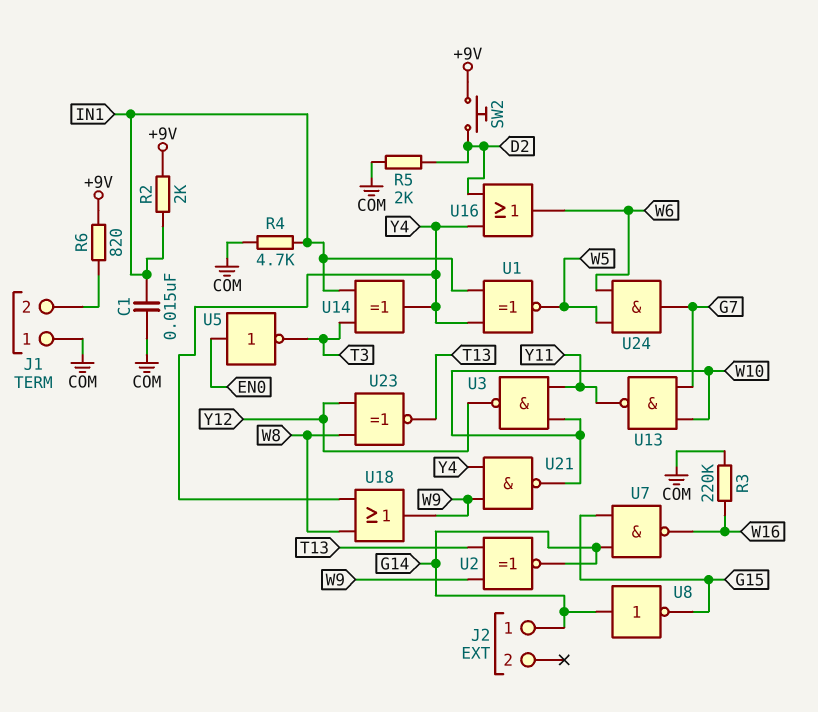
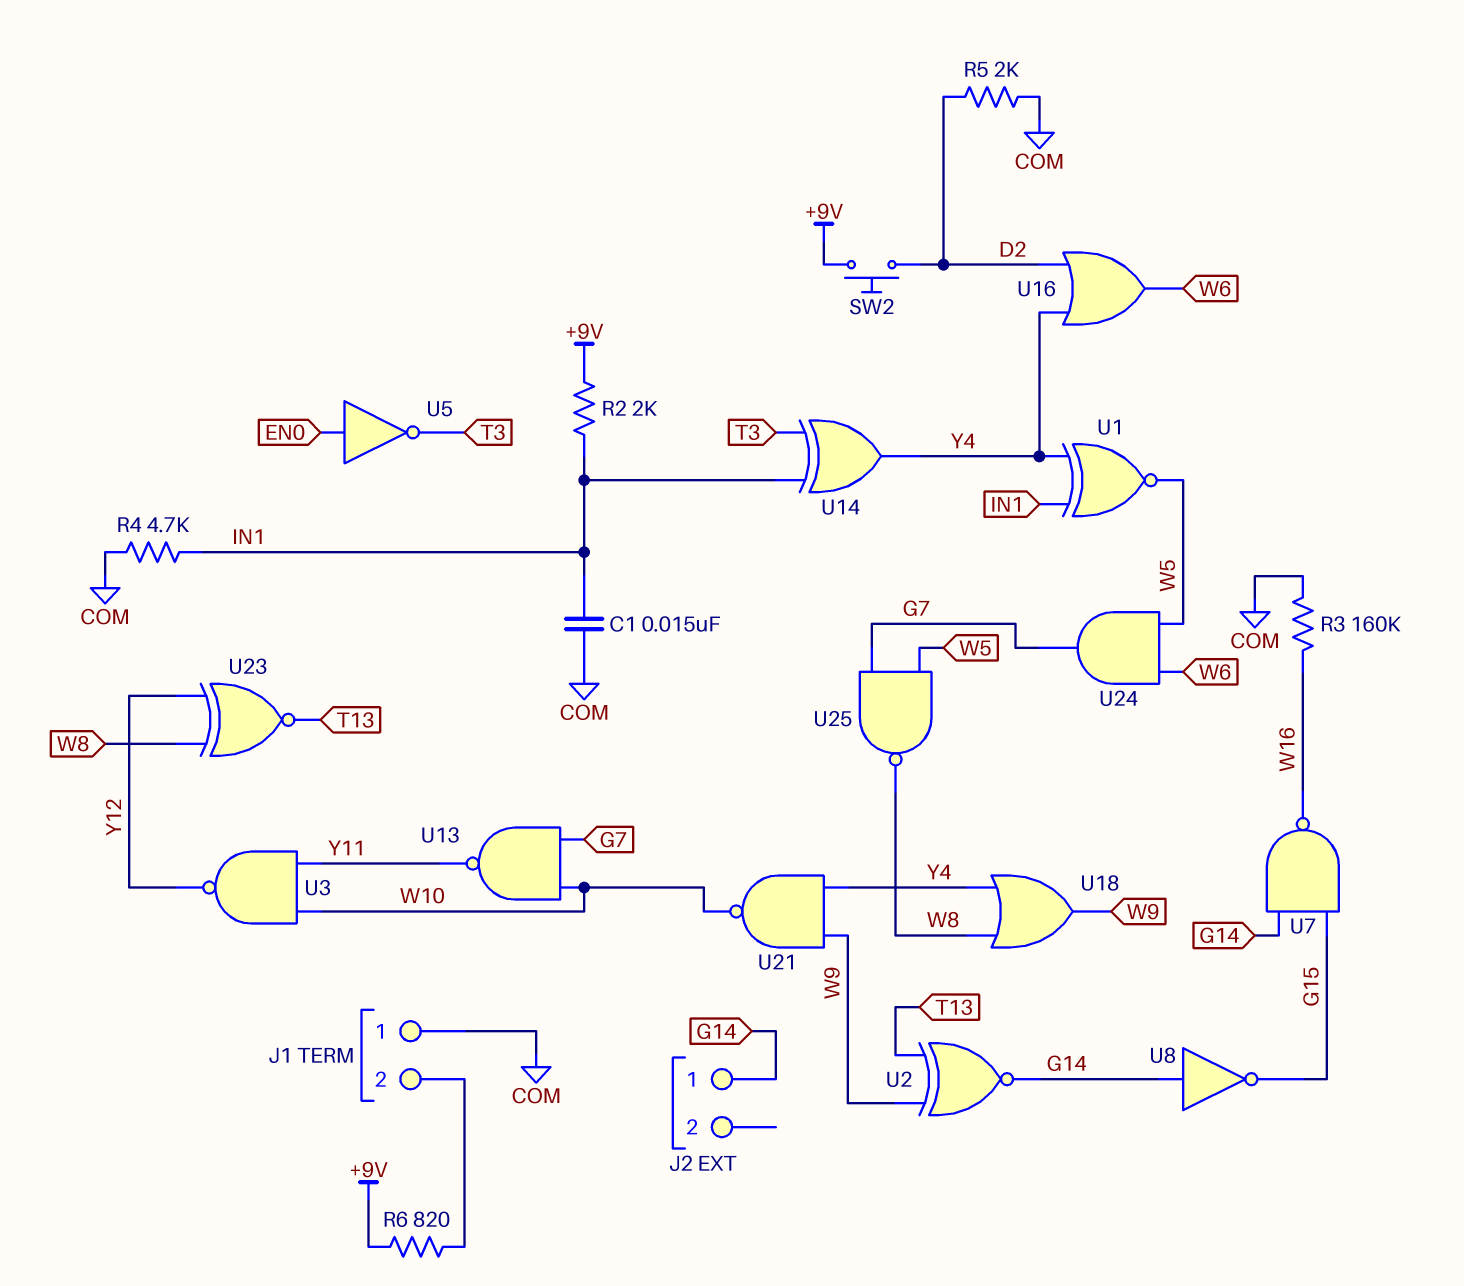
R3: 220k (COM, W16) -> 160k (COM, W16)
U25: none -> NAND (in G7, in W5, out W8)

